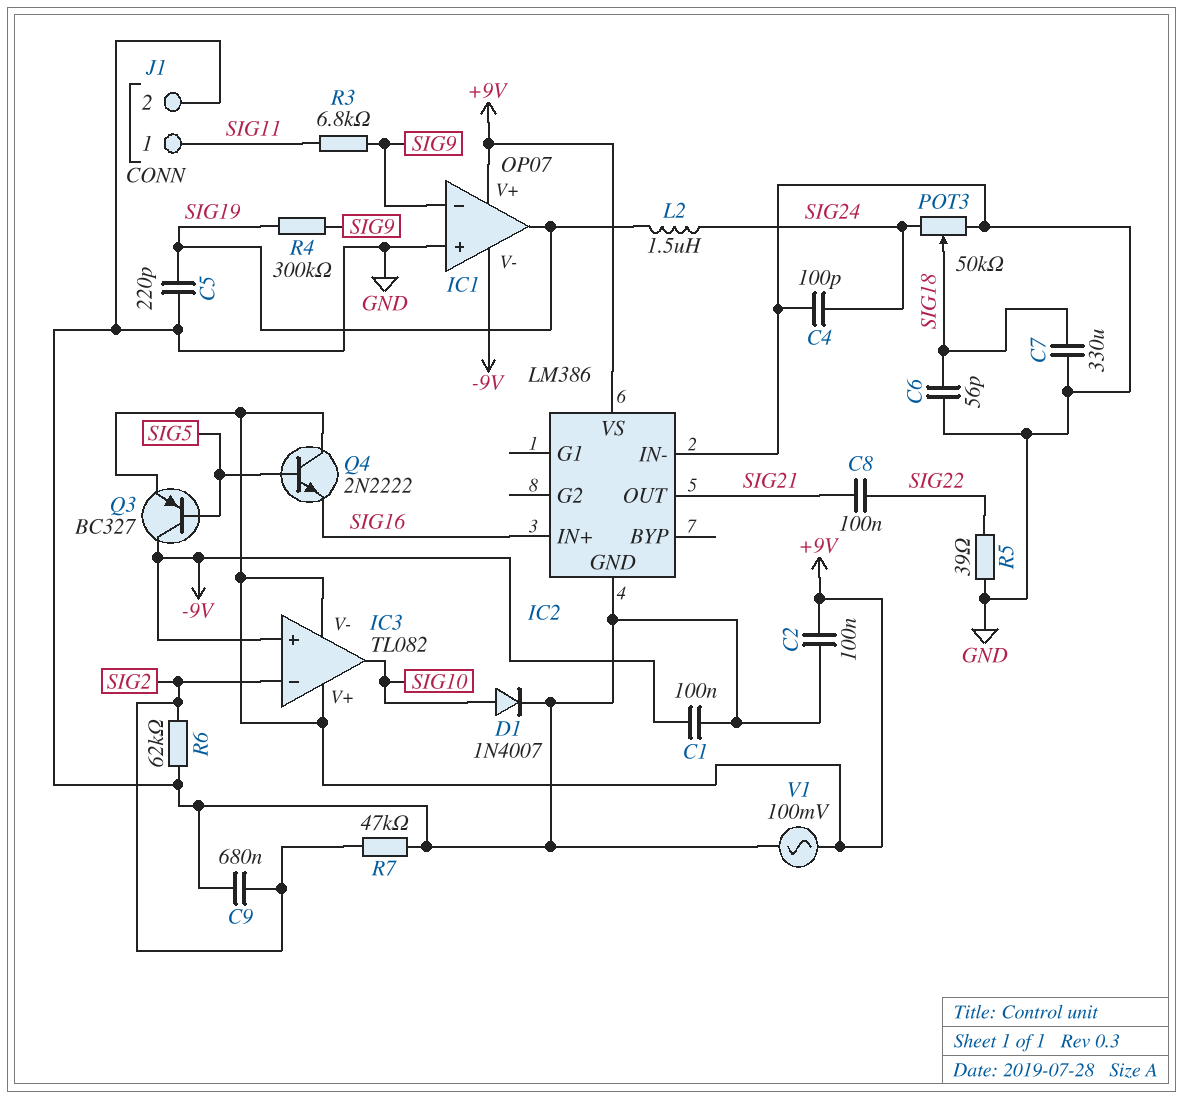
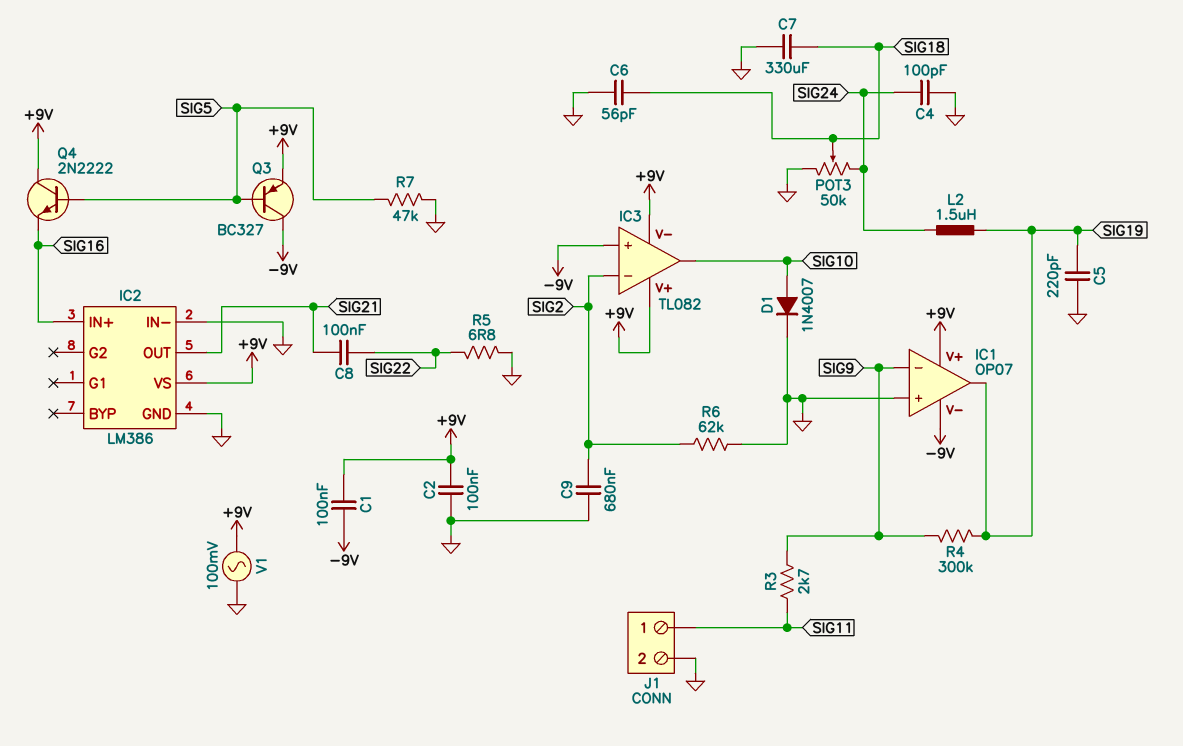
C1: 100nF (-9V, GND) -> 100nF (+9V, -9V)
R3: 6.8k (SIG9, SIG11) -> 2.7k (SIG9, SIG11)
R5: 39 (GND, SIG22) -> 6.8 (GND, SIG22)
R7: 47k (GND, SIG2) -> 47k (GND, SIG5)

